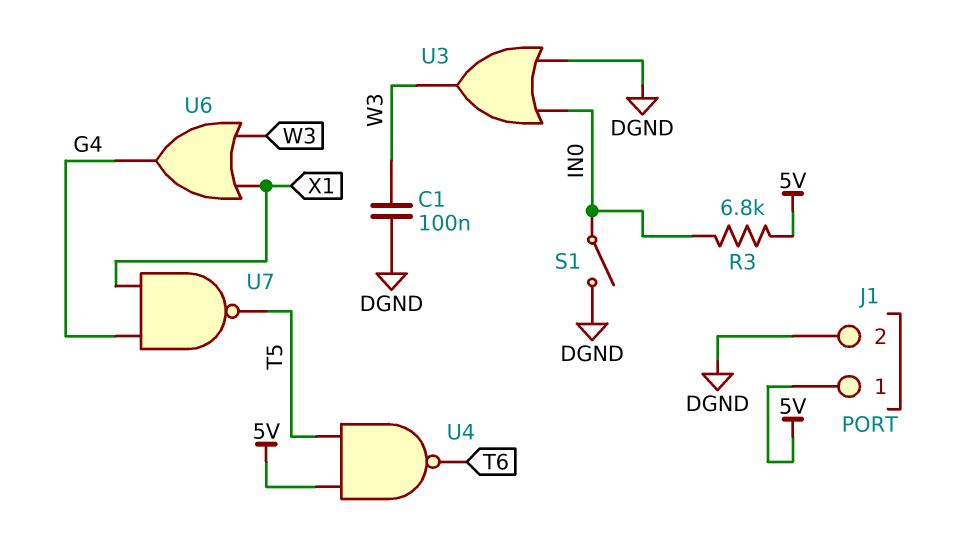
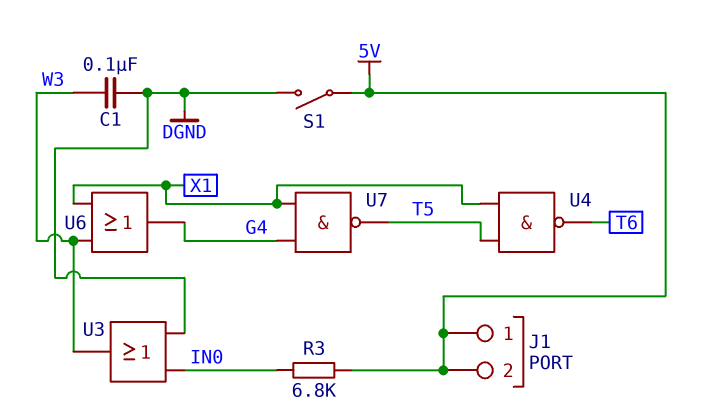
J1 pin 2: DGND -> 5V
S1: switch (DGND, IN0) -> switch (5V, DGND)
U4: NAND (in 5V, in T5, out T6) -> NAND (in T5, in X1, out T6)

